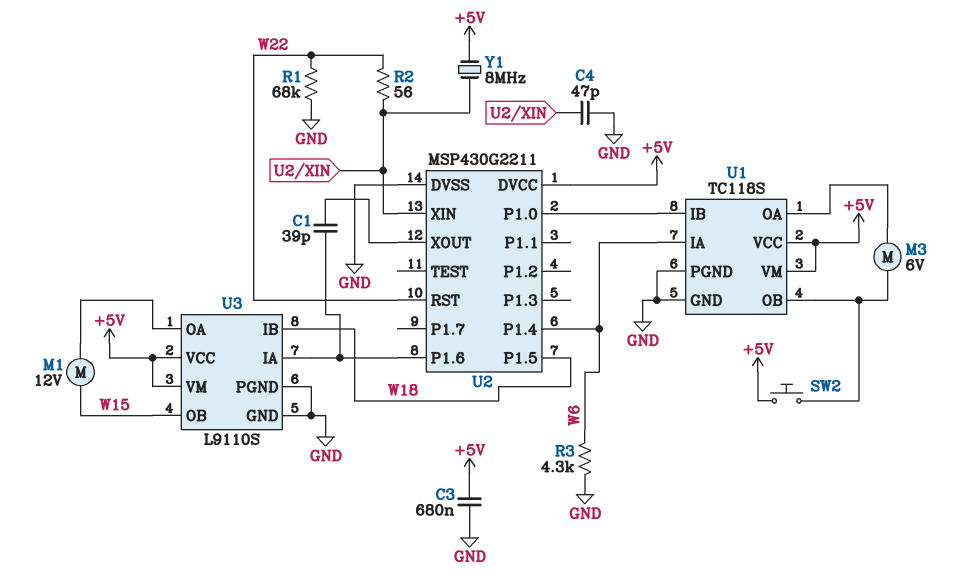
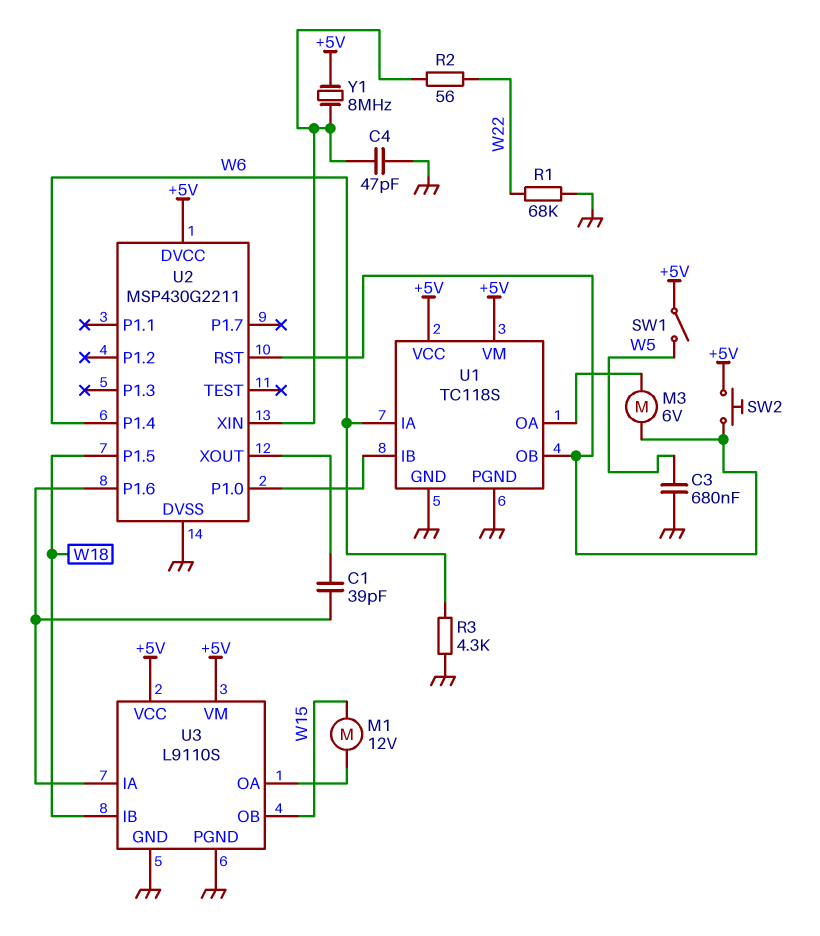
C3: 680nF (+5V, GND) -> 680nF (GND, W5)
SW1: none -> switch (+5V, W5)
U2 pin RST: W22 -> U1/OB

